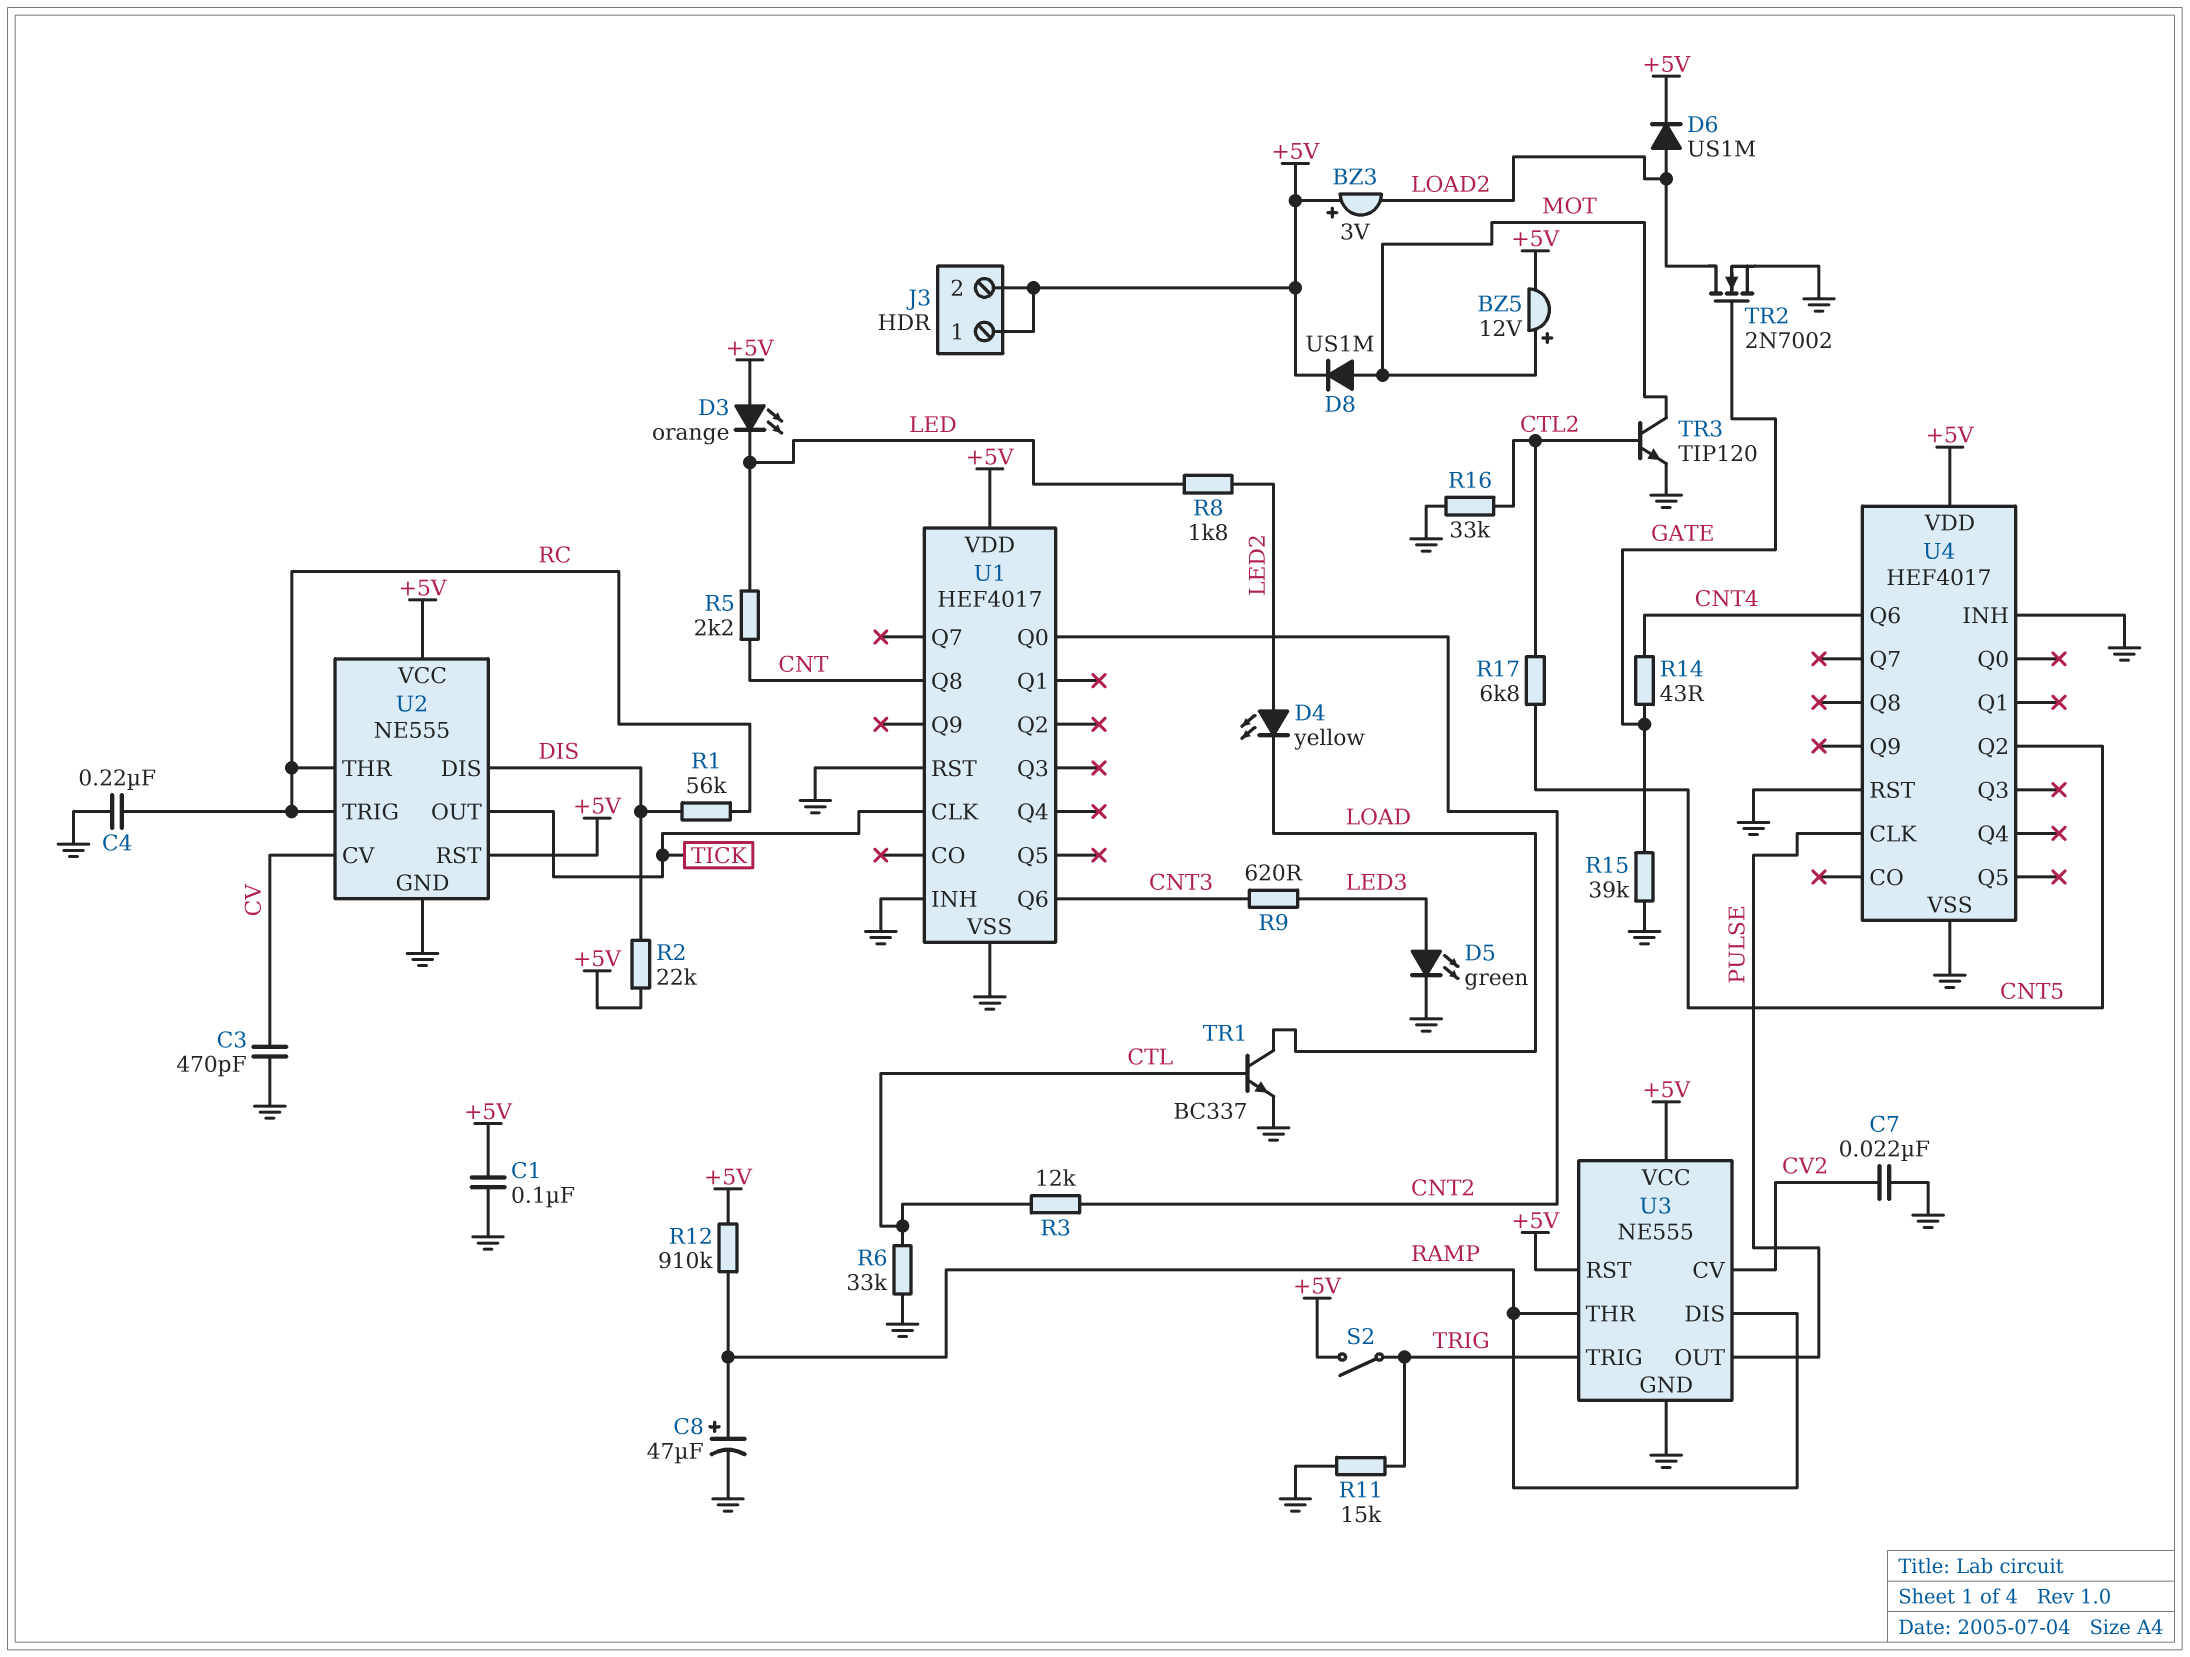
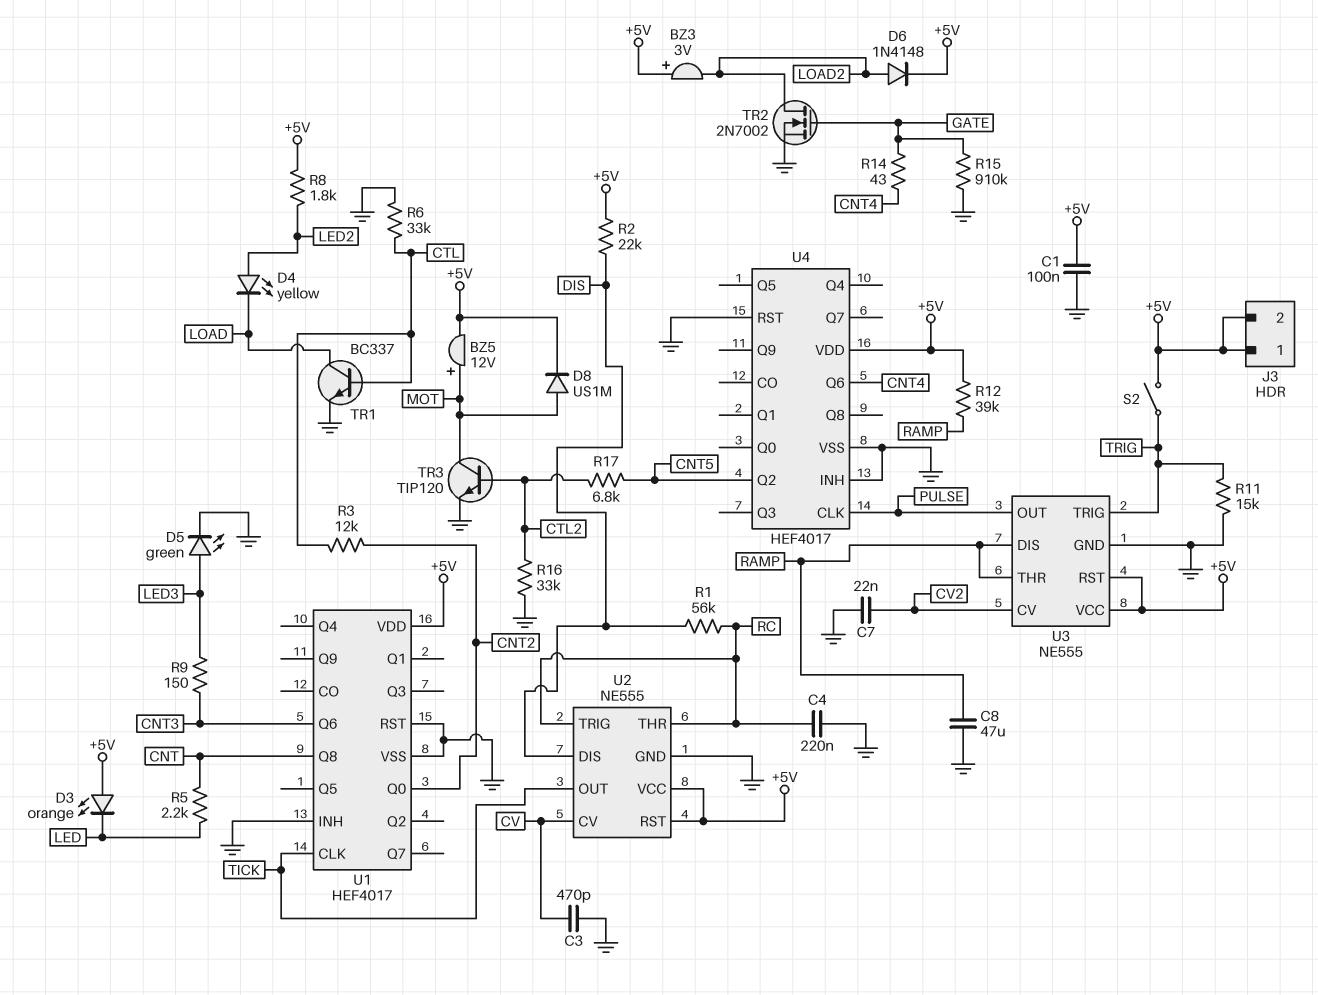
C8: 47uF (plus RAMP, minus GND) -> 47uF (GND, RAMP)
D6: diode US1M (A LOAD2, K +5V) -> diode 1N4148 (A LOAD2, K +5V)
R8: 1.8k (LED, LED2) -> 1.8k (+5V, LED2)
R9: 620 (CNT3, LED3) -> 150 (CNT3, LED3)
R12: 910k (+5V, RAMP) -> 39k (+5V, RAMP)
R15: 39k (GATE, GND) -> 910k (GATE, GND)

